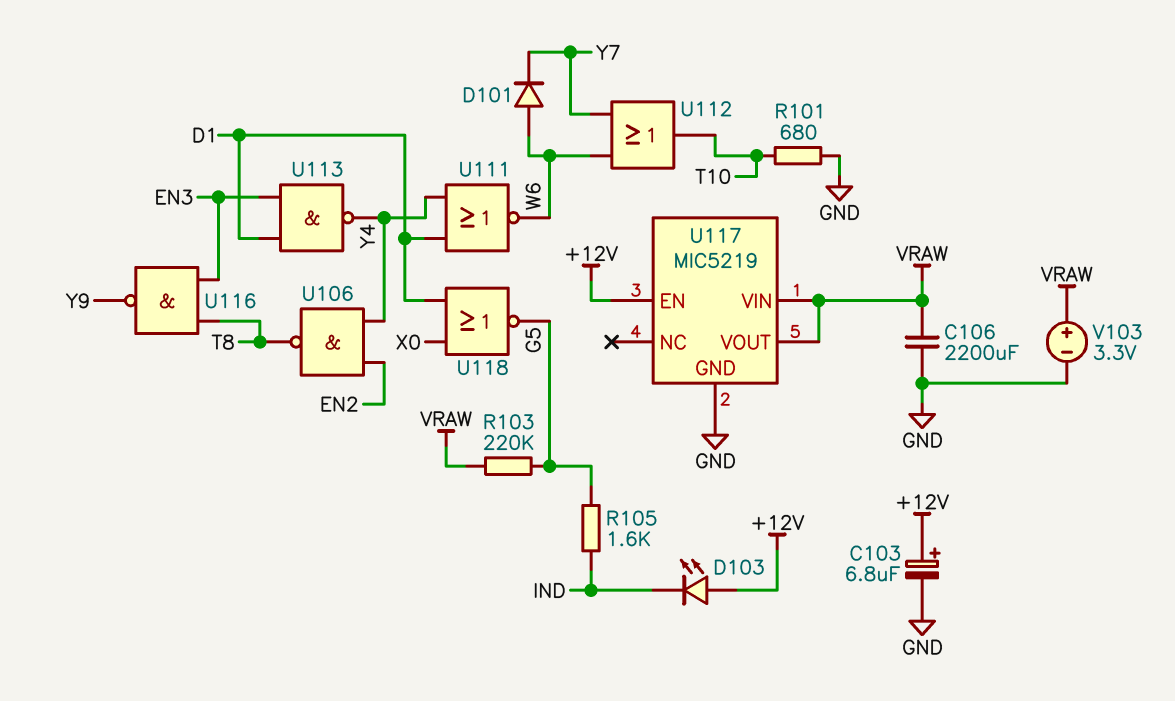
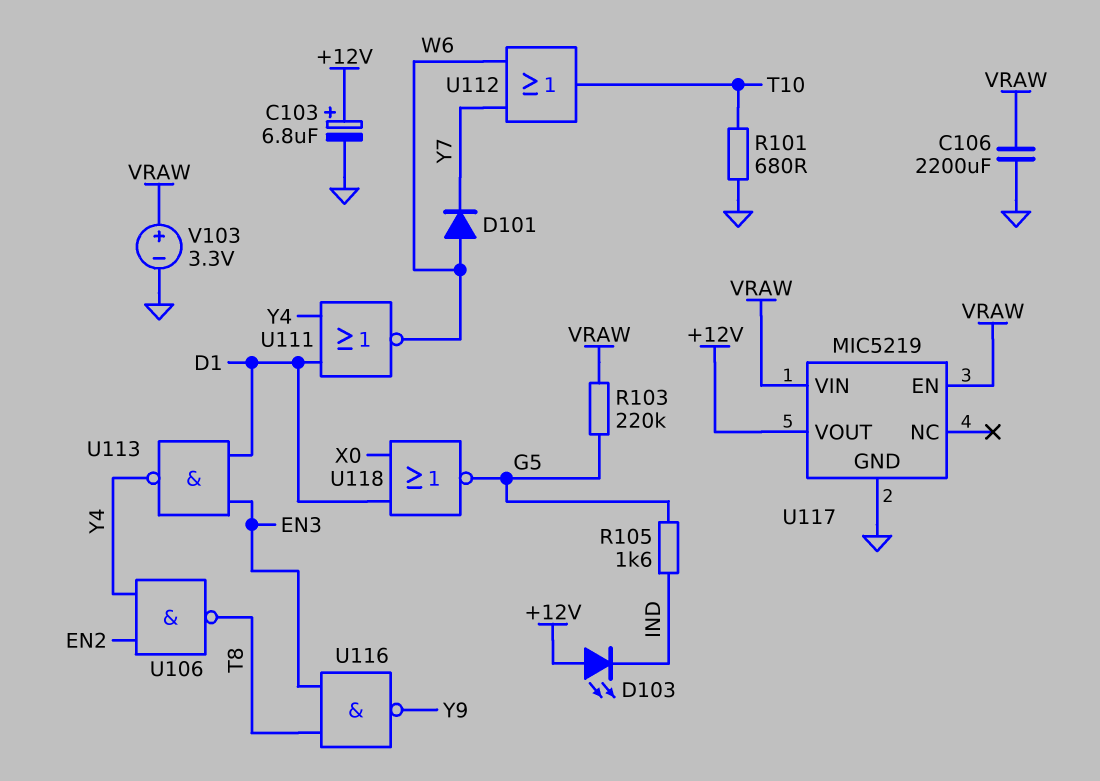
U117 pin EN: +12V -> VRAW
U117 pin VOUT: VRAW -> +12V

